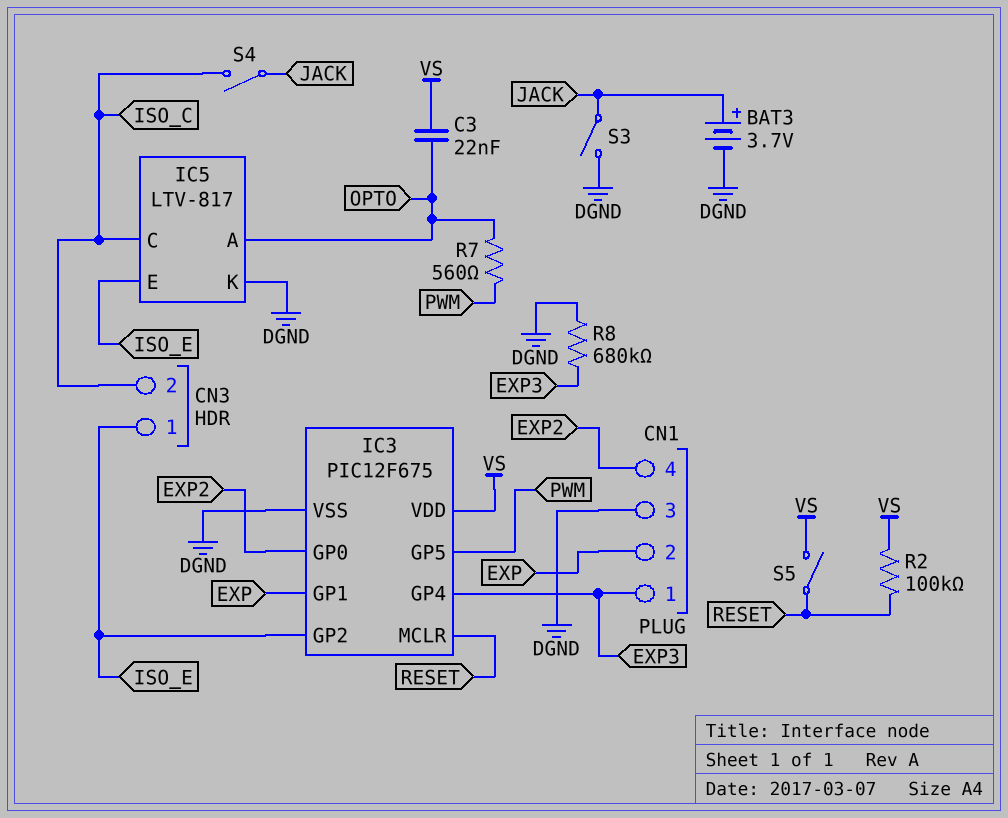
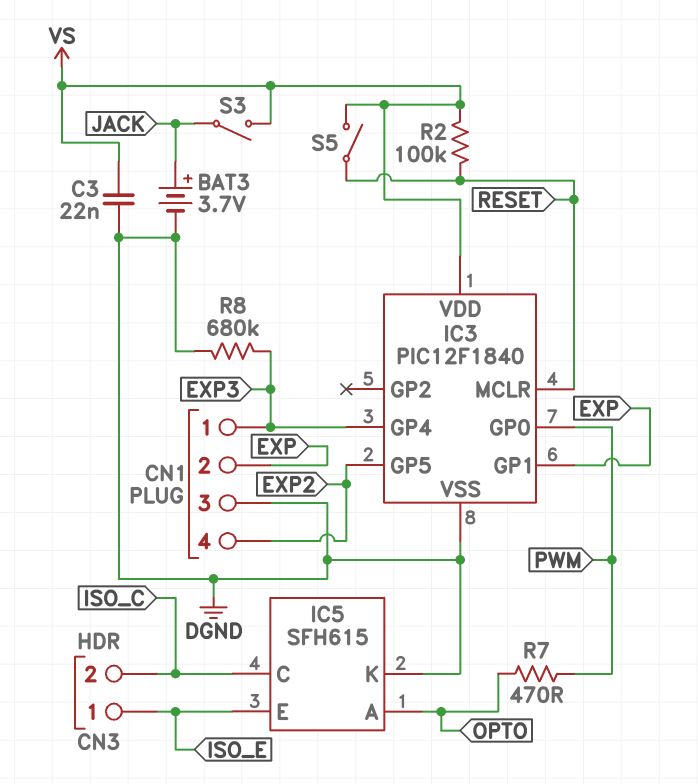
C3: 22nF (OPTO, VS) -> 22nF (DGND, VS)
IC3: PIC12F675 -> PIC12F1840
IC3 pin GP0: EXP2 -> PWM
IC3 pin GP2: ISO_E -> none
IC3 pin GP5: PWM -> EXP2
IC5: LTV-817 -> SFH615
R7: 560 (OPTO, PWM) -> 470 (OPTO, PWM)
S3: switch (DGND, JACK) -> switch (JACK, VS)
S4: switch (ISO_C, JACK) -> none

